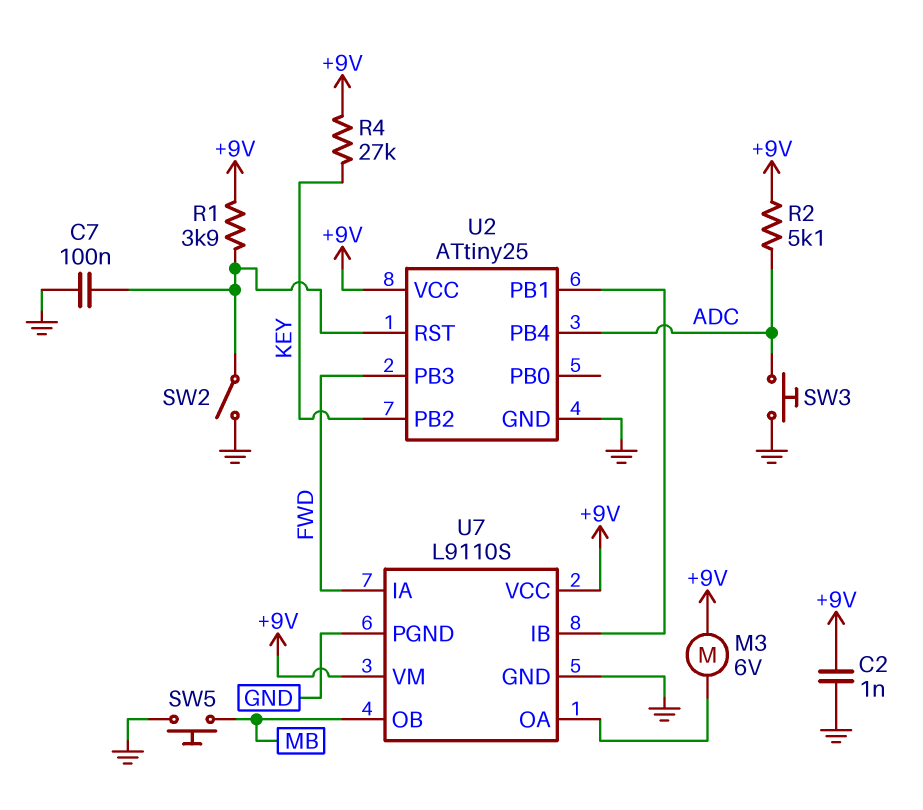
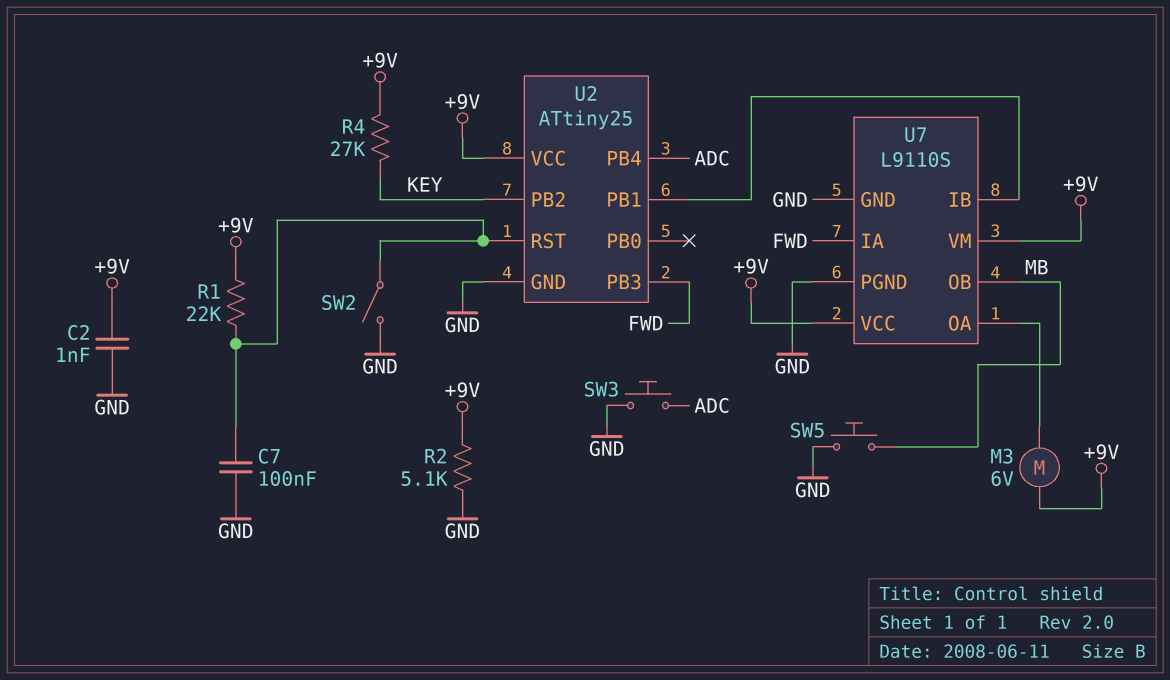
R1: 3.9k (+9V, U2/RST) -> 22k (+9V, U2/RST)
R2: 5.1k (+9V, ADC) -> 5.1k (+9V, GND)

